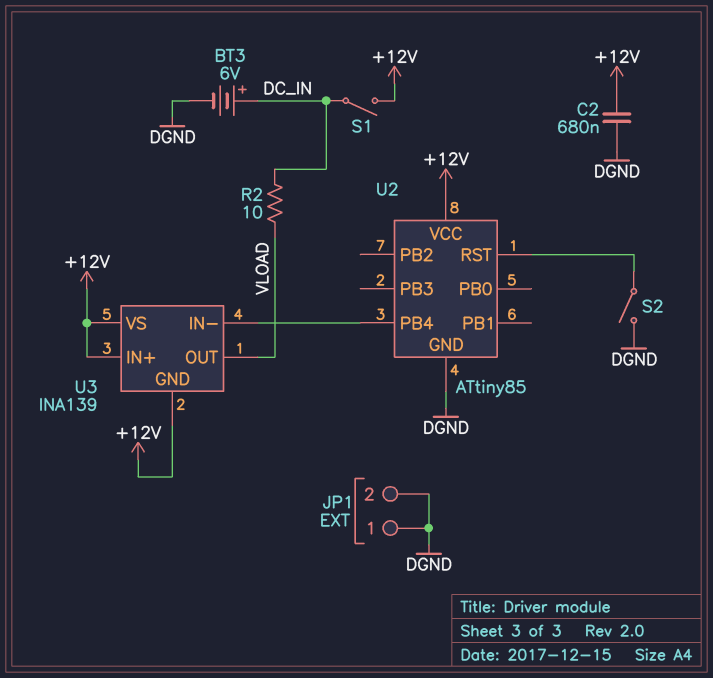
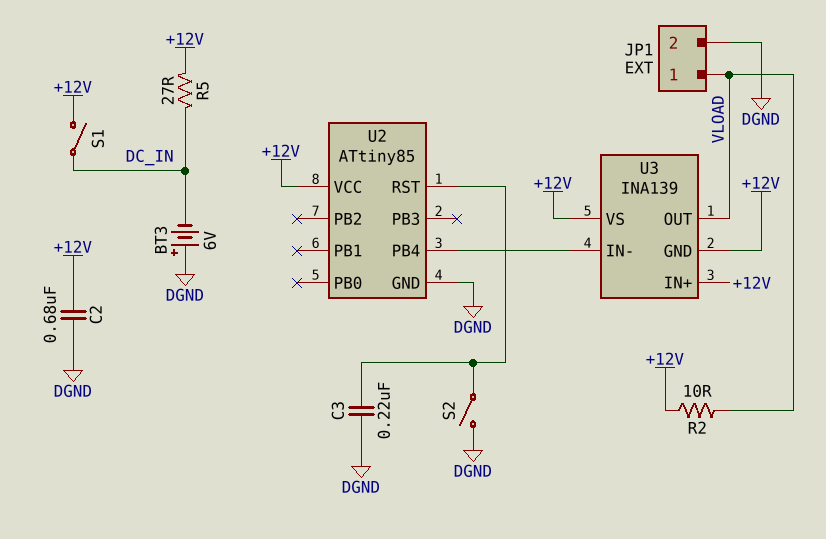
BT3: 6V (plus DC_IN, minus DGND) -> 6V (plus DGND, minus DC_IN)
C3: none -> 220nF (DGND, U2/RST)
JP1 pin 1: DGND -> VLOAD
R2: 10 (DC_IN, VLOAD) -> 10 (+12V, VLOAD)
R5: none -> 27 (+12V, DC_IN)

